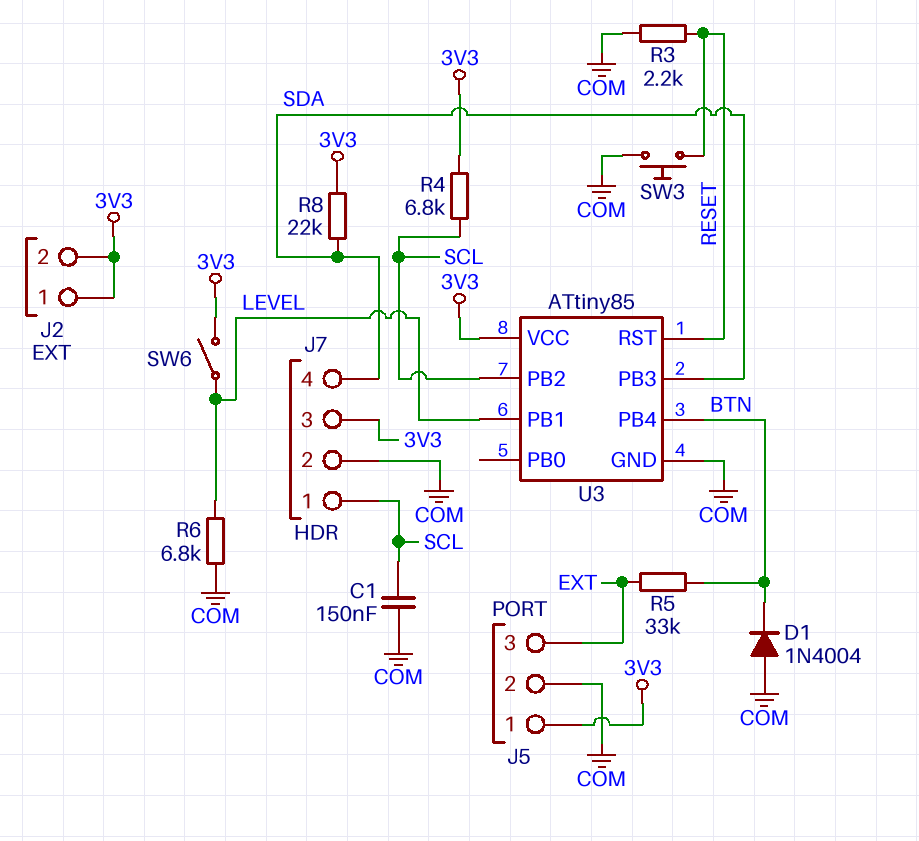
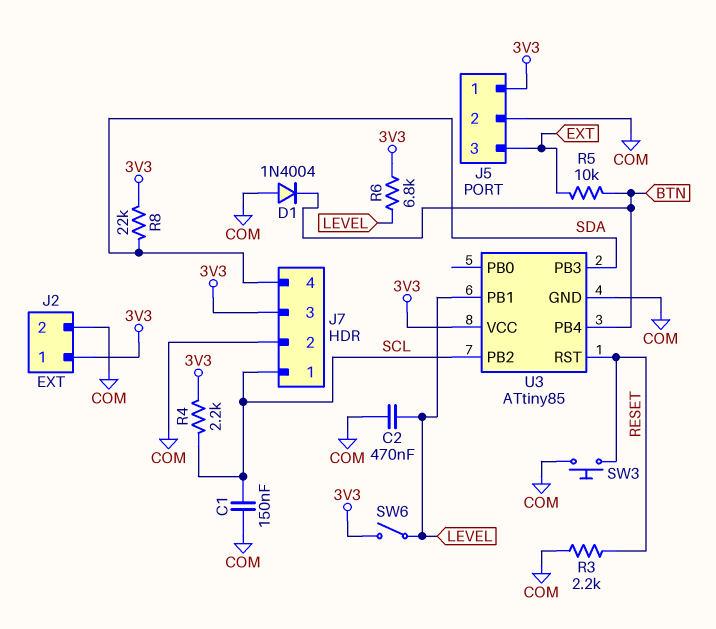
C2: none -> 470nF (COM, LEVEL)
J2 pin 2: 3V3 -> COM
R4: 6.8k (3V3, SCL) -> 2.2k (3V3, SCL)
R5: 33k (BTN, EXT) -> 10k (BTN, EXT)
R6: 6.8k (COM, LEVEL) -> 6.8k (3V3, LEVEL)

